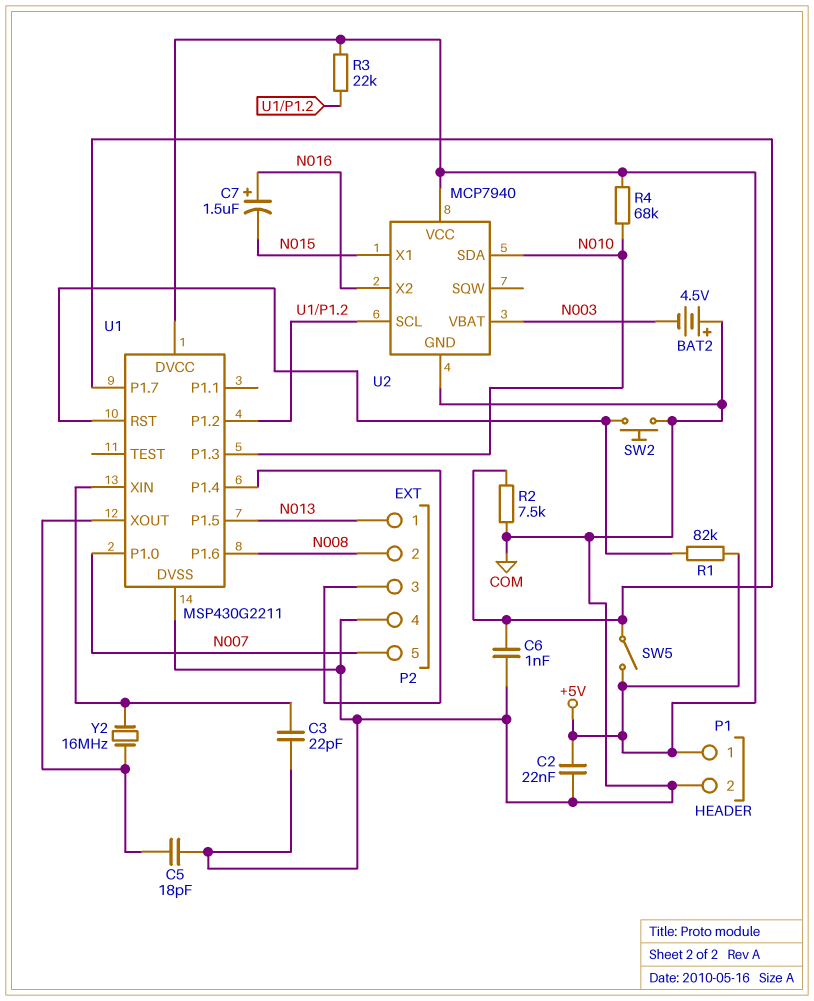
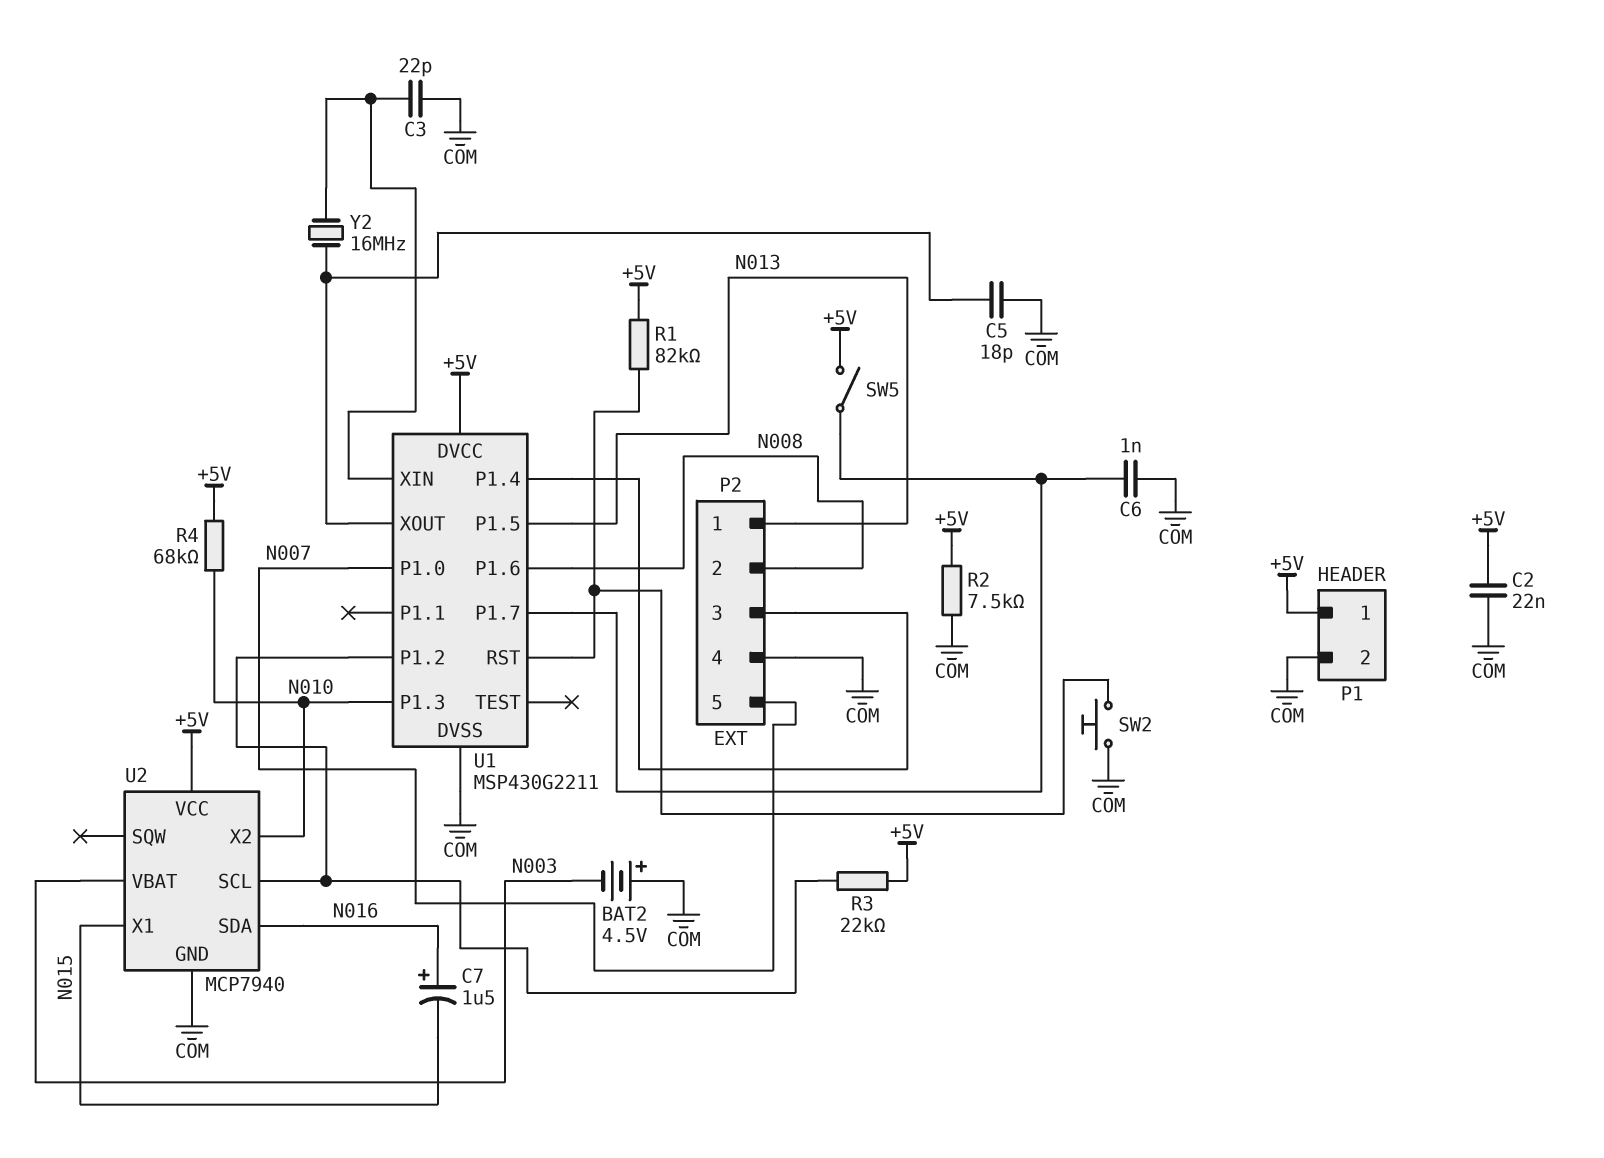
R2: 7.5k (COM, U1/P1.7) -> 7.5k (+5V, COM)
U2 pin SDA: N010 -> N016
U2 pin X2: N016 -> N010

